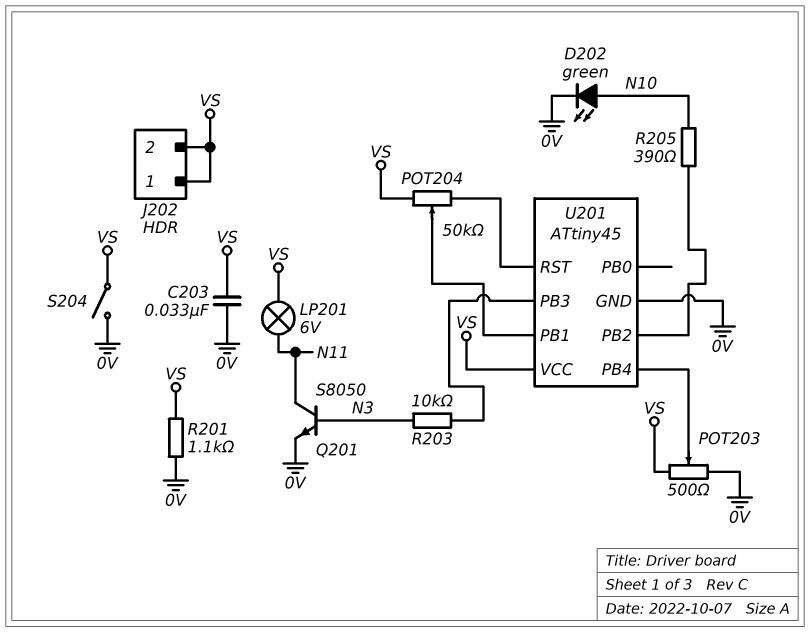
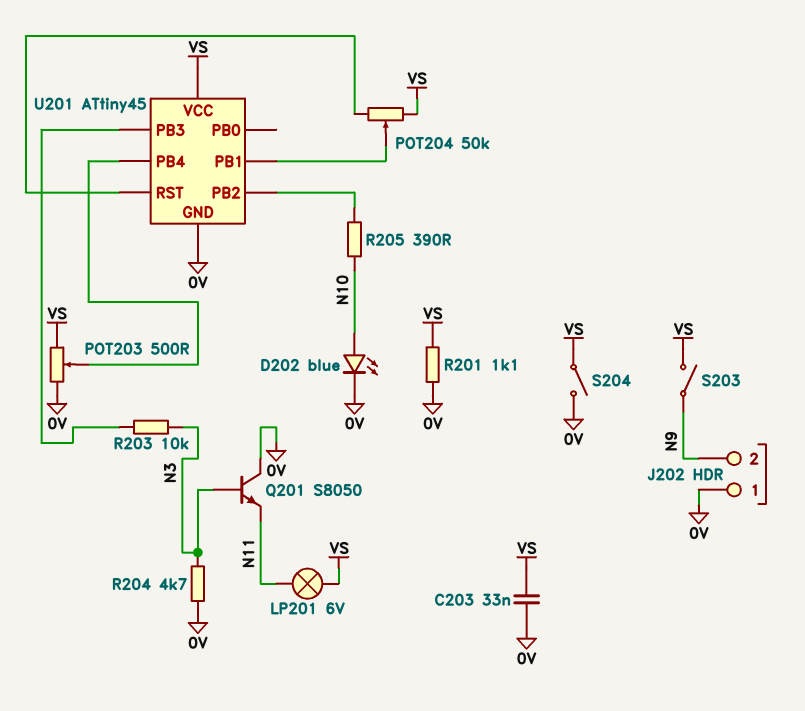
D202: LED green (A N10, K 0V) -> LED blue (A N10, K 0V)
J202 pin 1: VS -> 0V
J202 pin 2: VS -> N9
Q201: NPN S8050 (B N3, C N11, E 0V) -> NPN S8050 (B N3, C 0V, E N11)
R204: none -> 4.7k (0V, N3)
S203: none -> switch (N9, VS)

